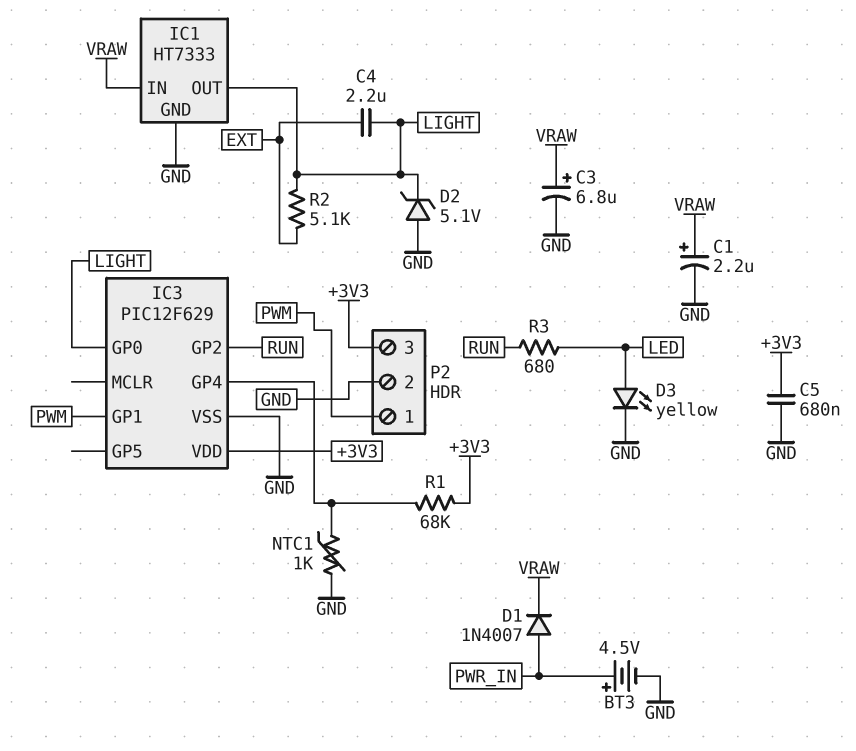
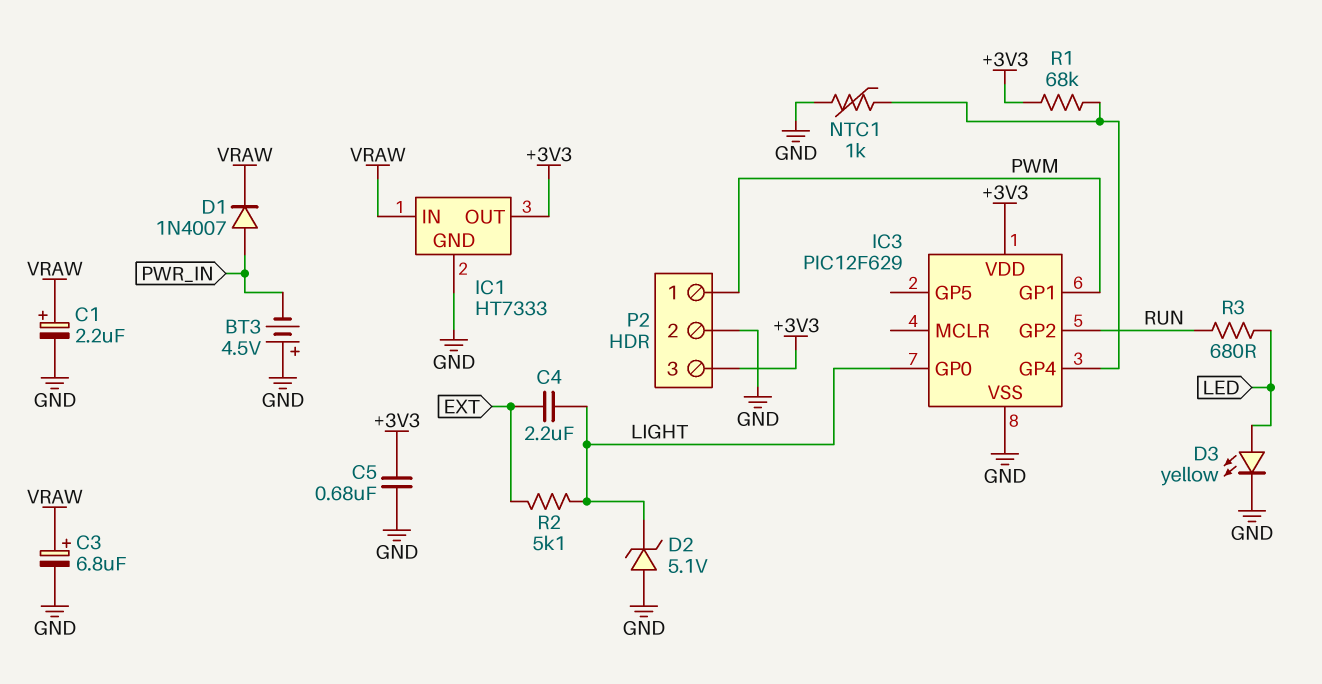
BT3: 4.5V (plus PWR_IN, minus GND) -> 4.5V (plus GND, minus PWR_IN)
IC1 pin OUT: LIGHT -> +3V3

